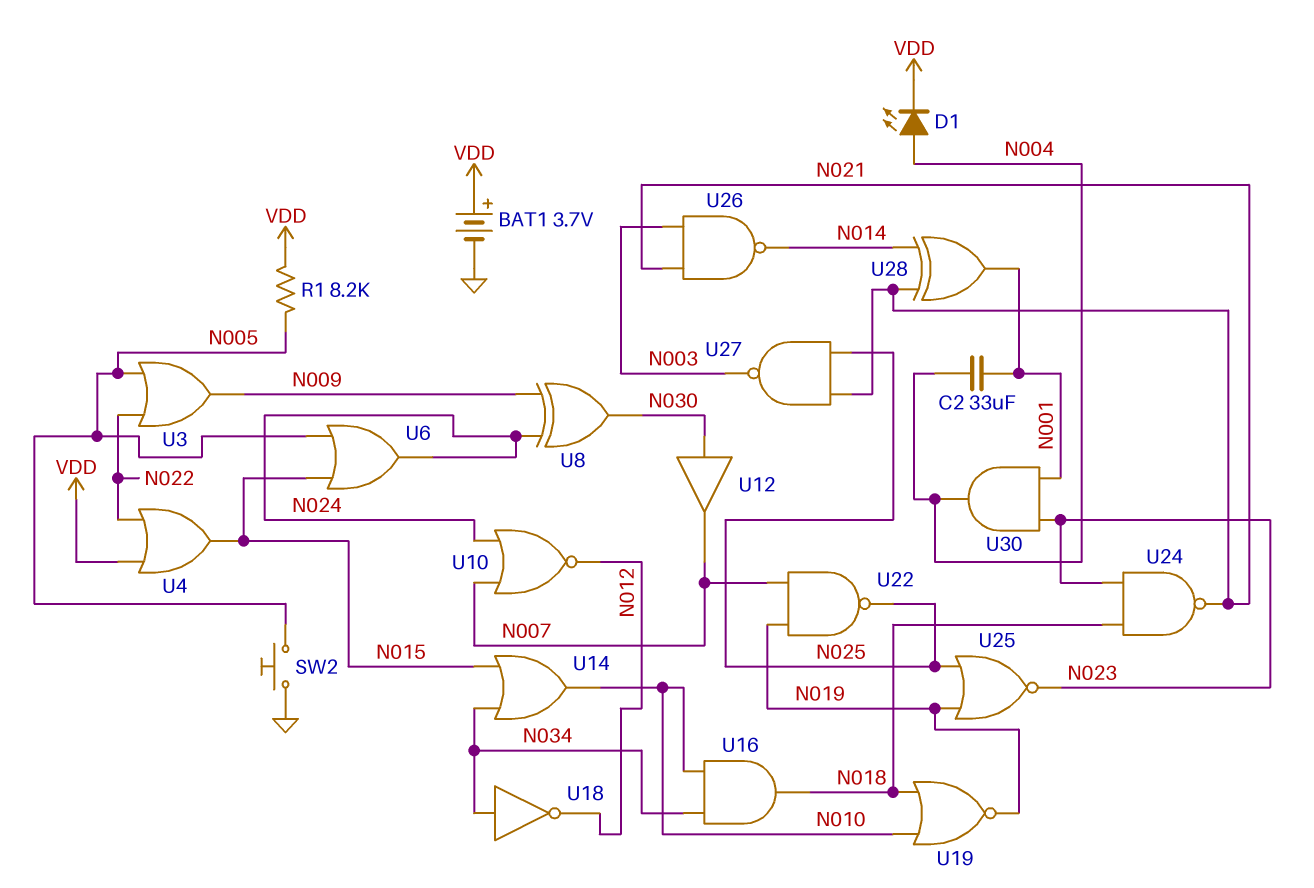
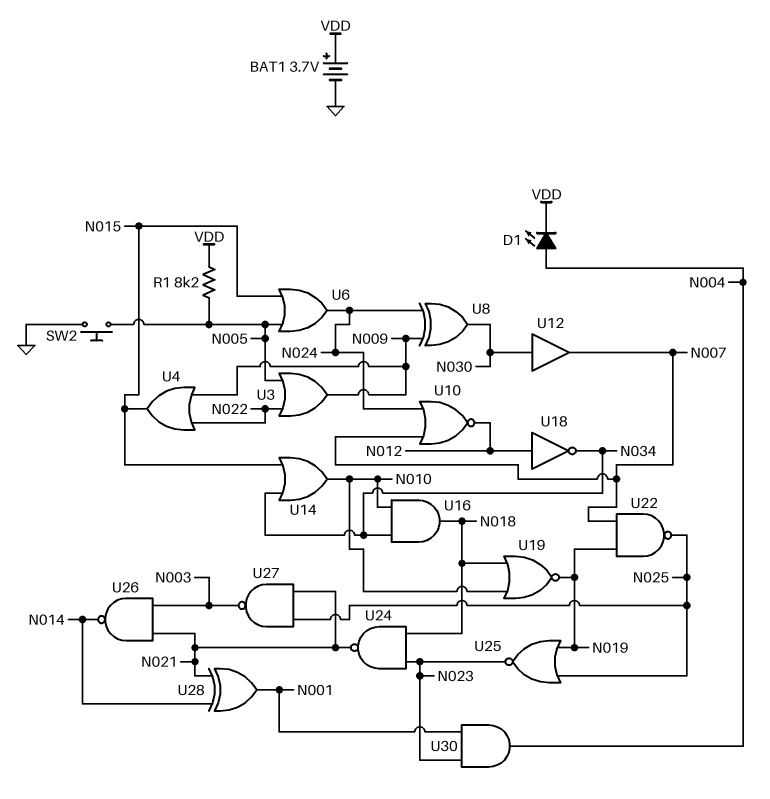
C2: 33uF (N001, N004) -> none
U4: OR (in N022, in VDD, out N015) -> OR (in N009, in N022, out N015)
U18: NOT (in N034, out N012) -> NOT (in N012, out N034)

